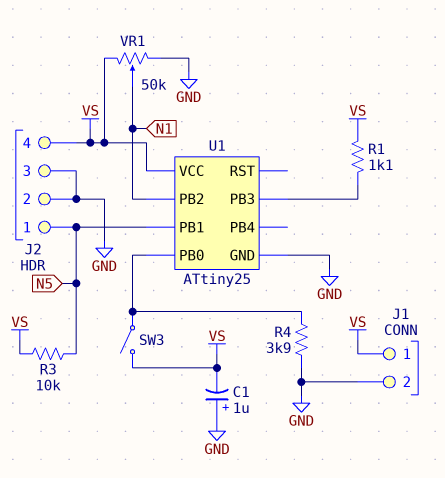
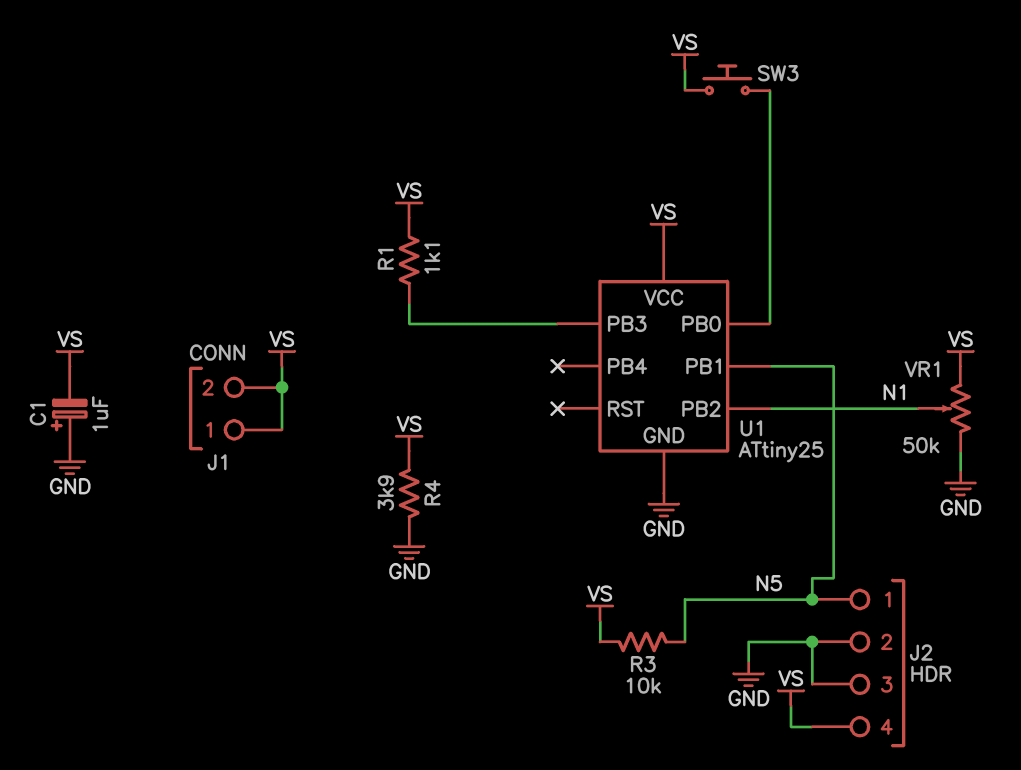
J1 pin 2: GND -> VS
R4: 3.9k (GND, U1/PB0) -> 3.9k (GND, VS)
SW3: switch (U1/PB0, VS) -> button (U1/PB0, VS)

